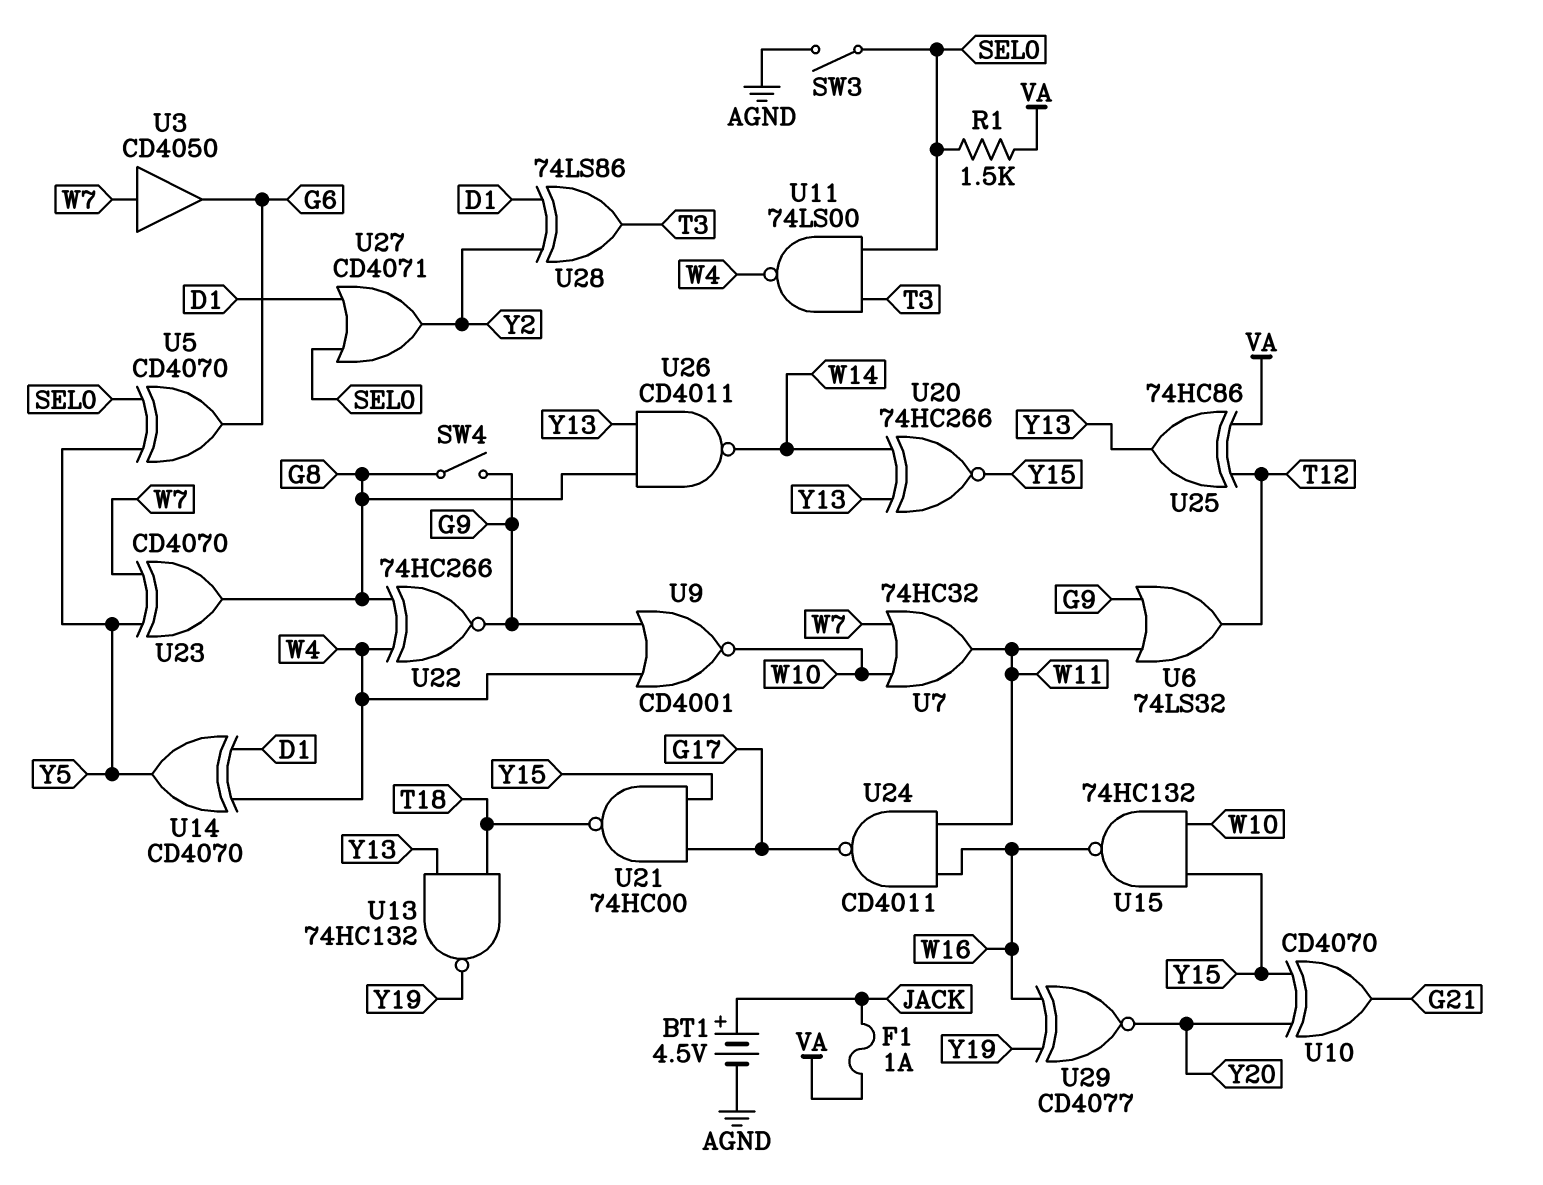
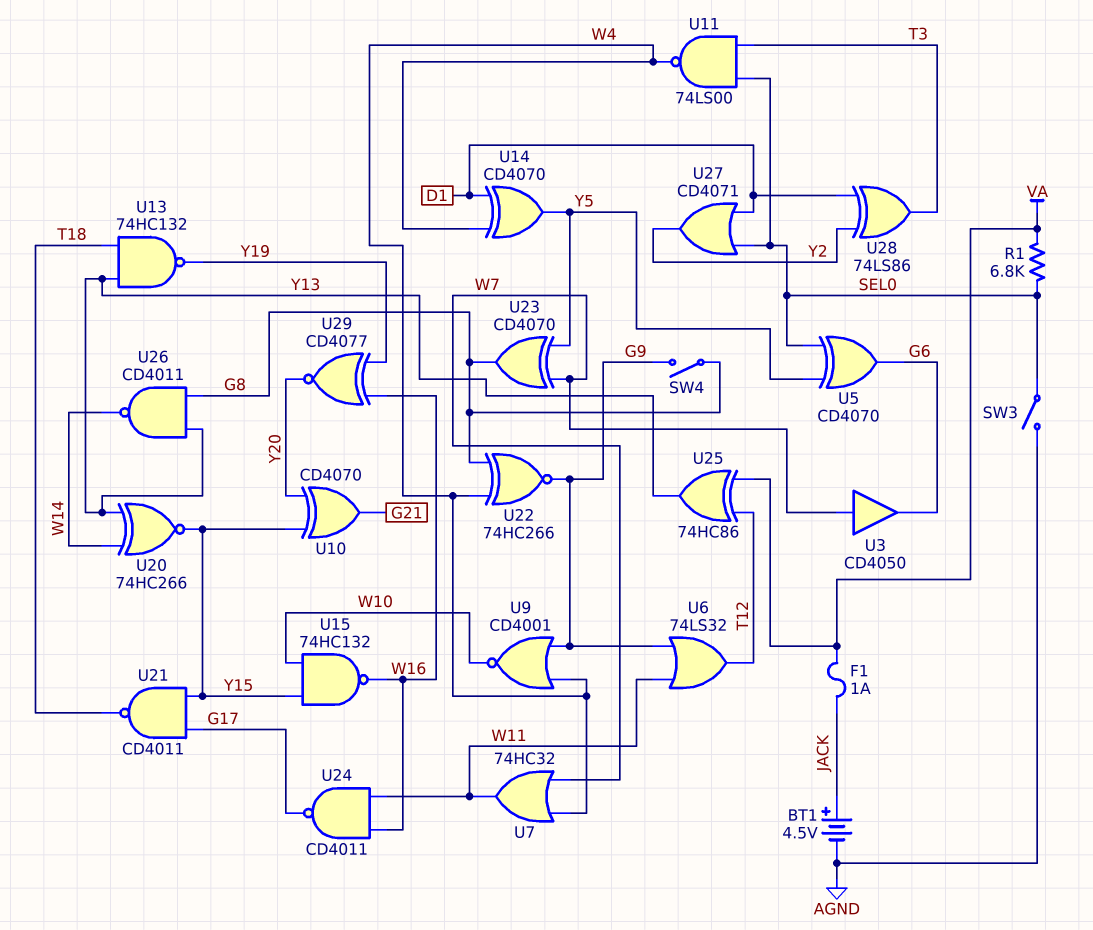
R1: 1.5k (SEL0, VA) -> 6.8k (SEL0, VA)
U7: OR 74HC32 (in W7, in W10, out W11) -> OR 74HC32 (in W4, in W7, out W11)
U21: NAND 74HC00 (in G17, in Y15, out T18) -> NAND CD4011 (in G17, in Y15, out T18)

